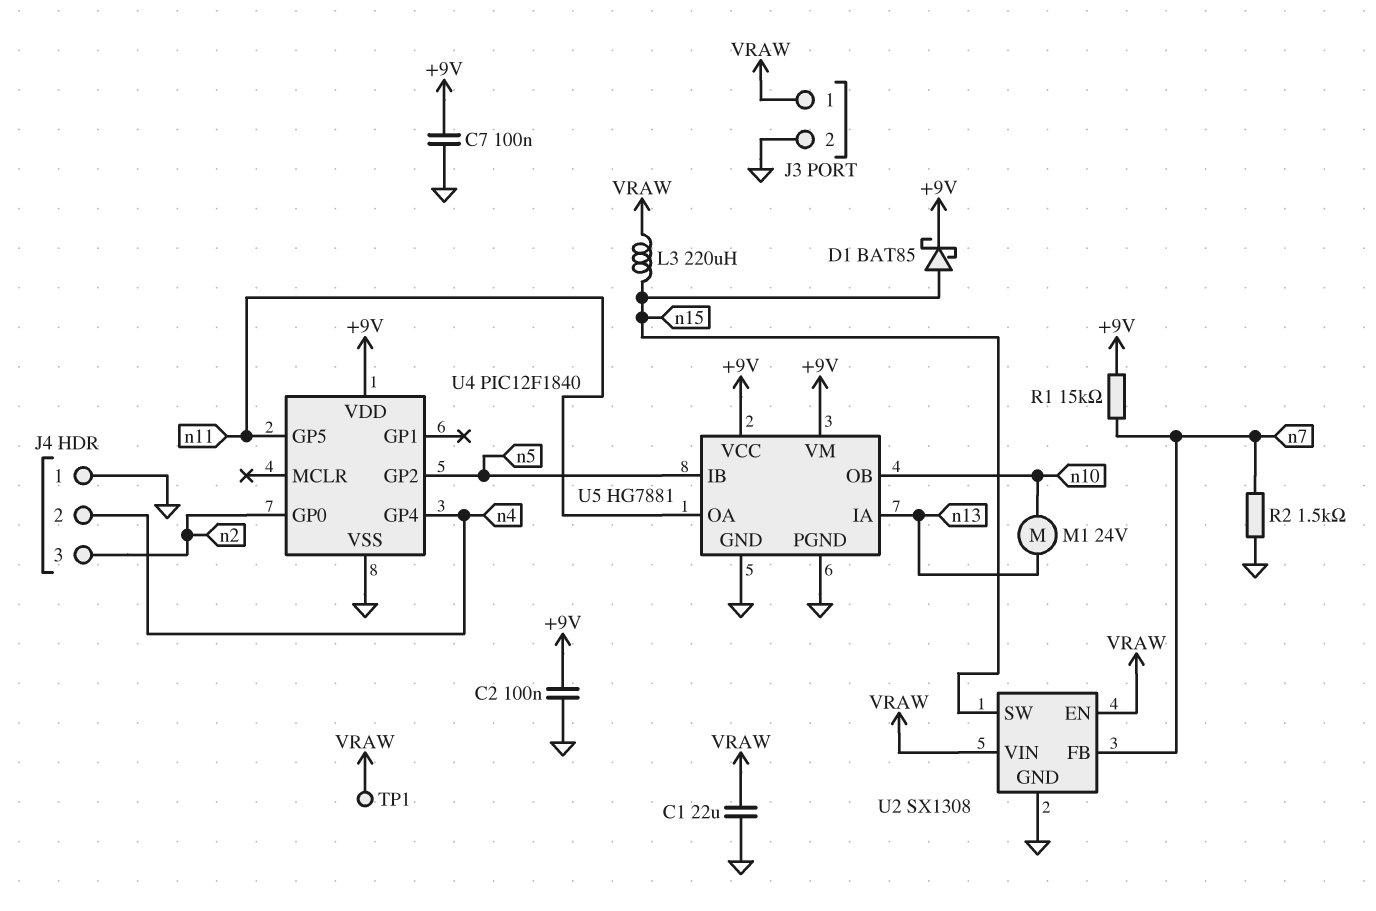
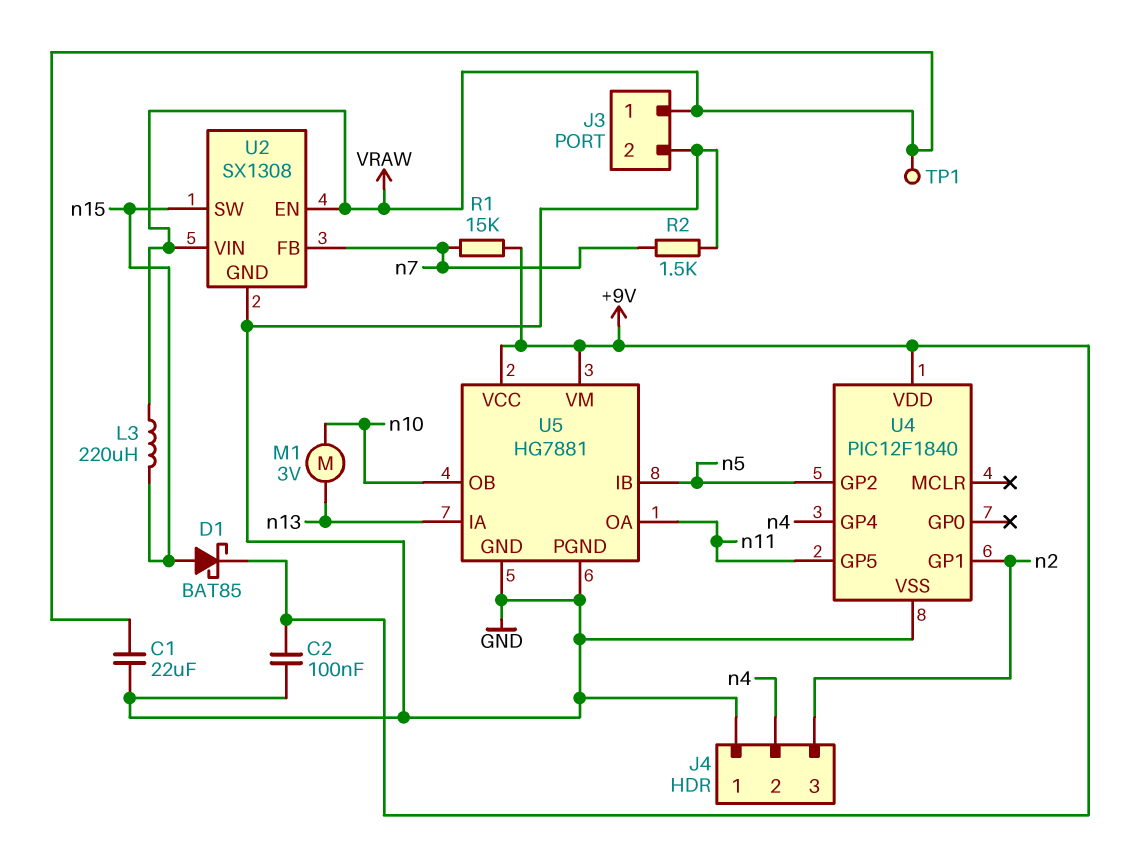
C7: 100nF (+9V, GND) -> none
M1: motor 24V (n10, n13) -> motor 3V (n10, n13)
U4 pin GP0: n2 -> none
U4 pin GP1: none -> n2

